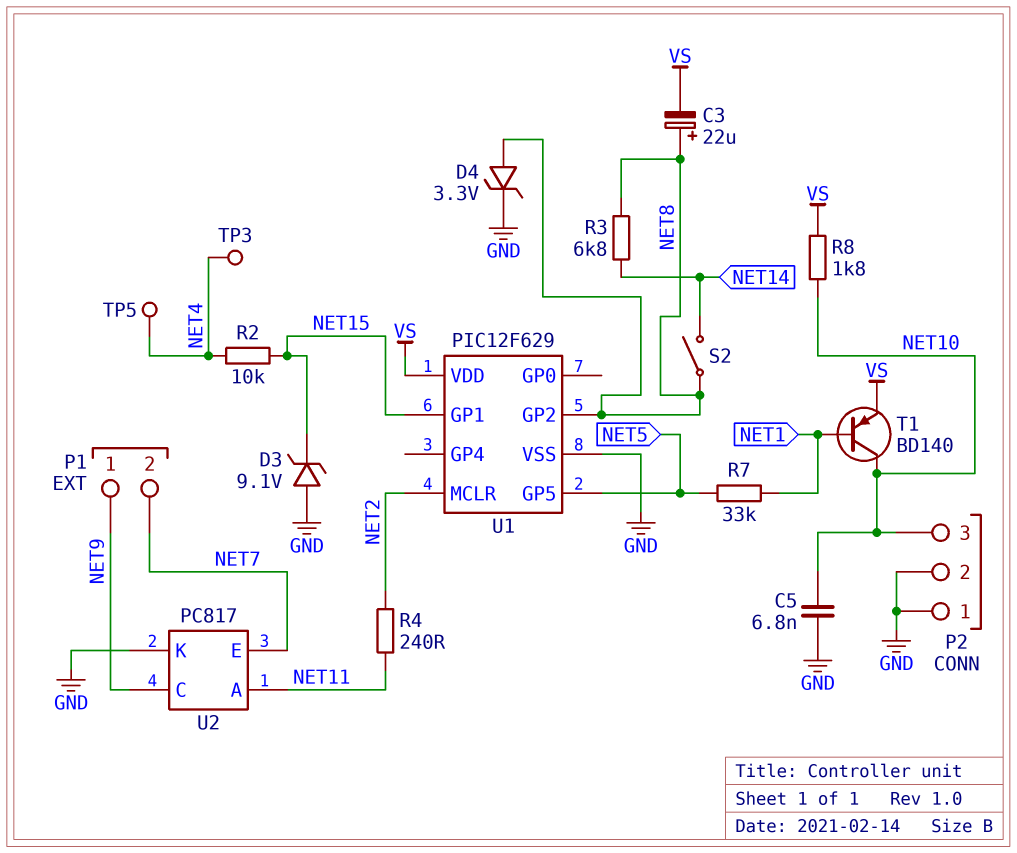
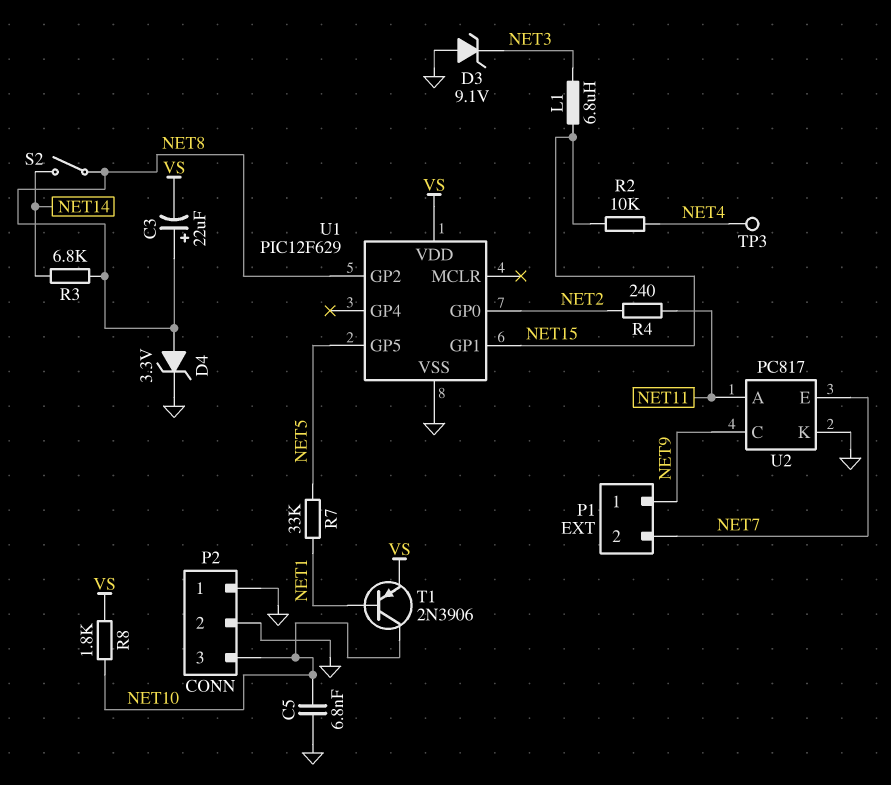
D3: zener 9.1V (A GND, K NET15) -> zener 9.1V (A GND, K NET3)
L1: none -> 6.8uH (NET3, NET15)
T1: PNP BD140 (B NET1, C NET10, E VS) -> PNP 2N3906 (B NET1, C NET10, E VS)
TP5: test point (NET4) -> none
U1 pin GP0: none -> NET2
U1 pin MCLR: NET2 -> none

